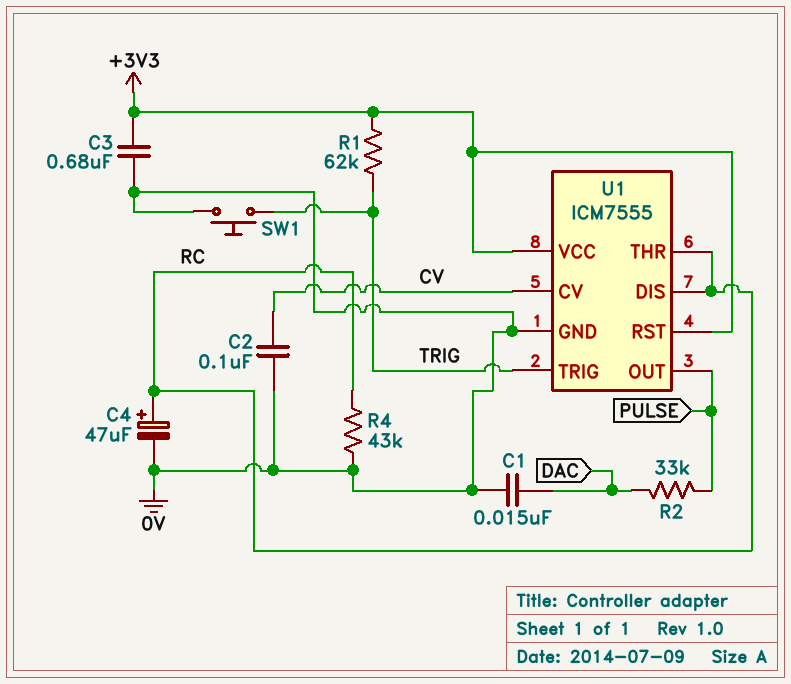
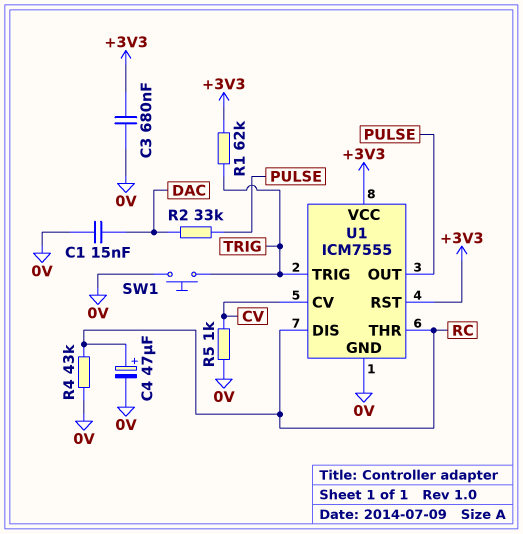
C2: 100nF (0V, CV) -> none
R5: none -> 1k (0V, CV)

